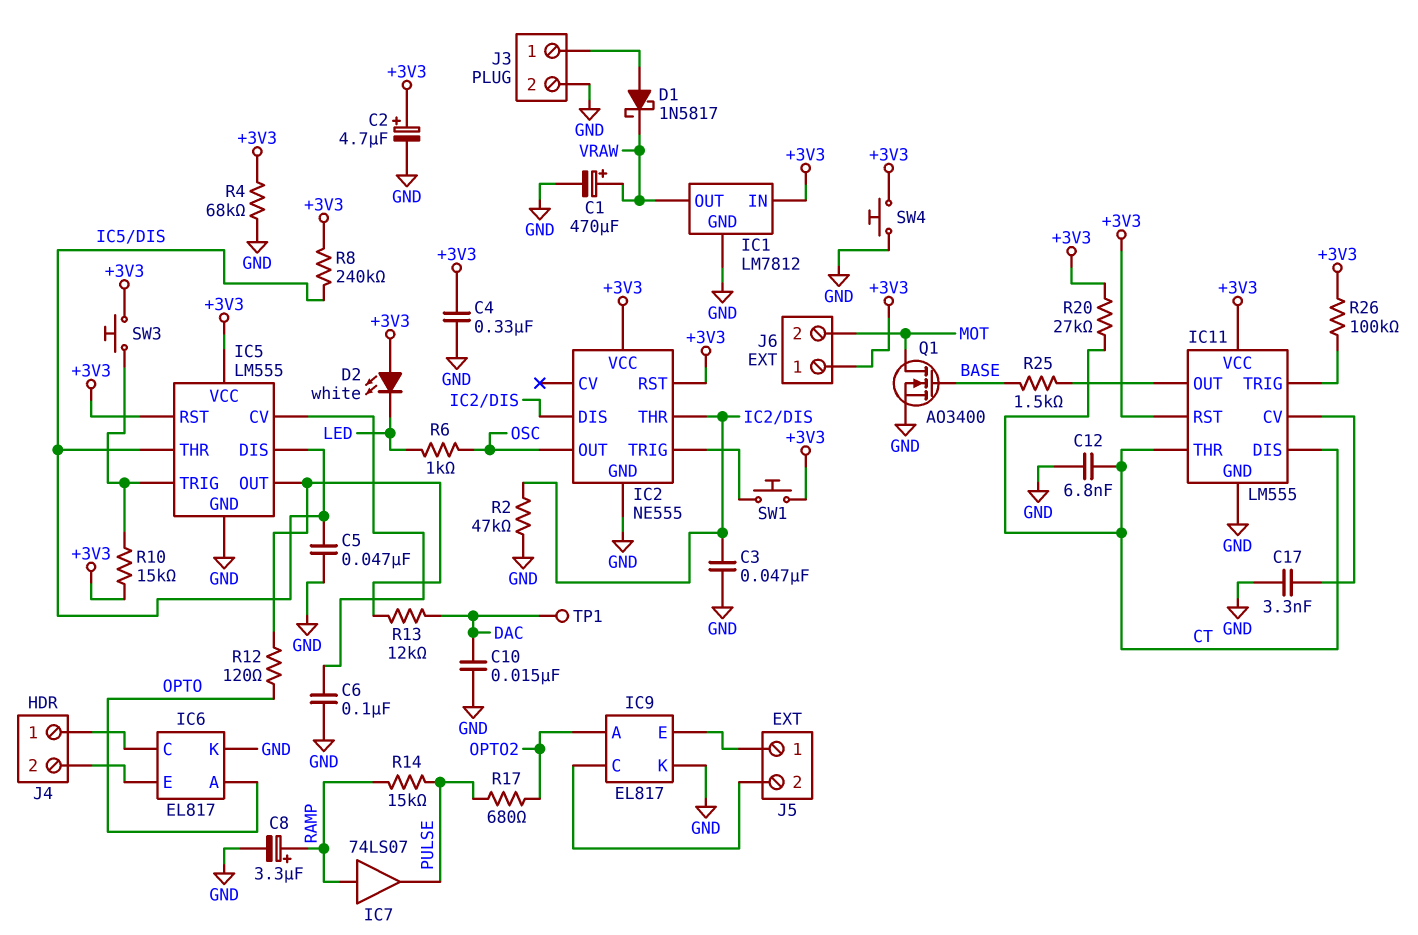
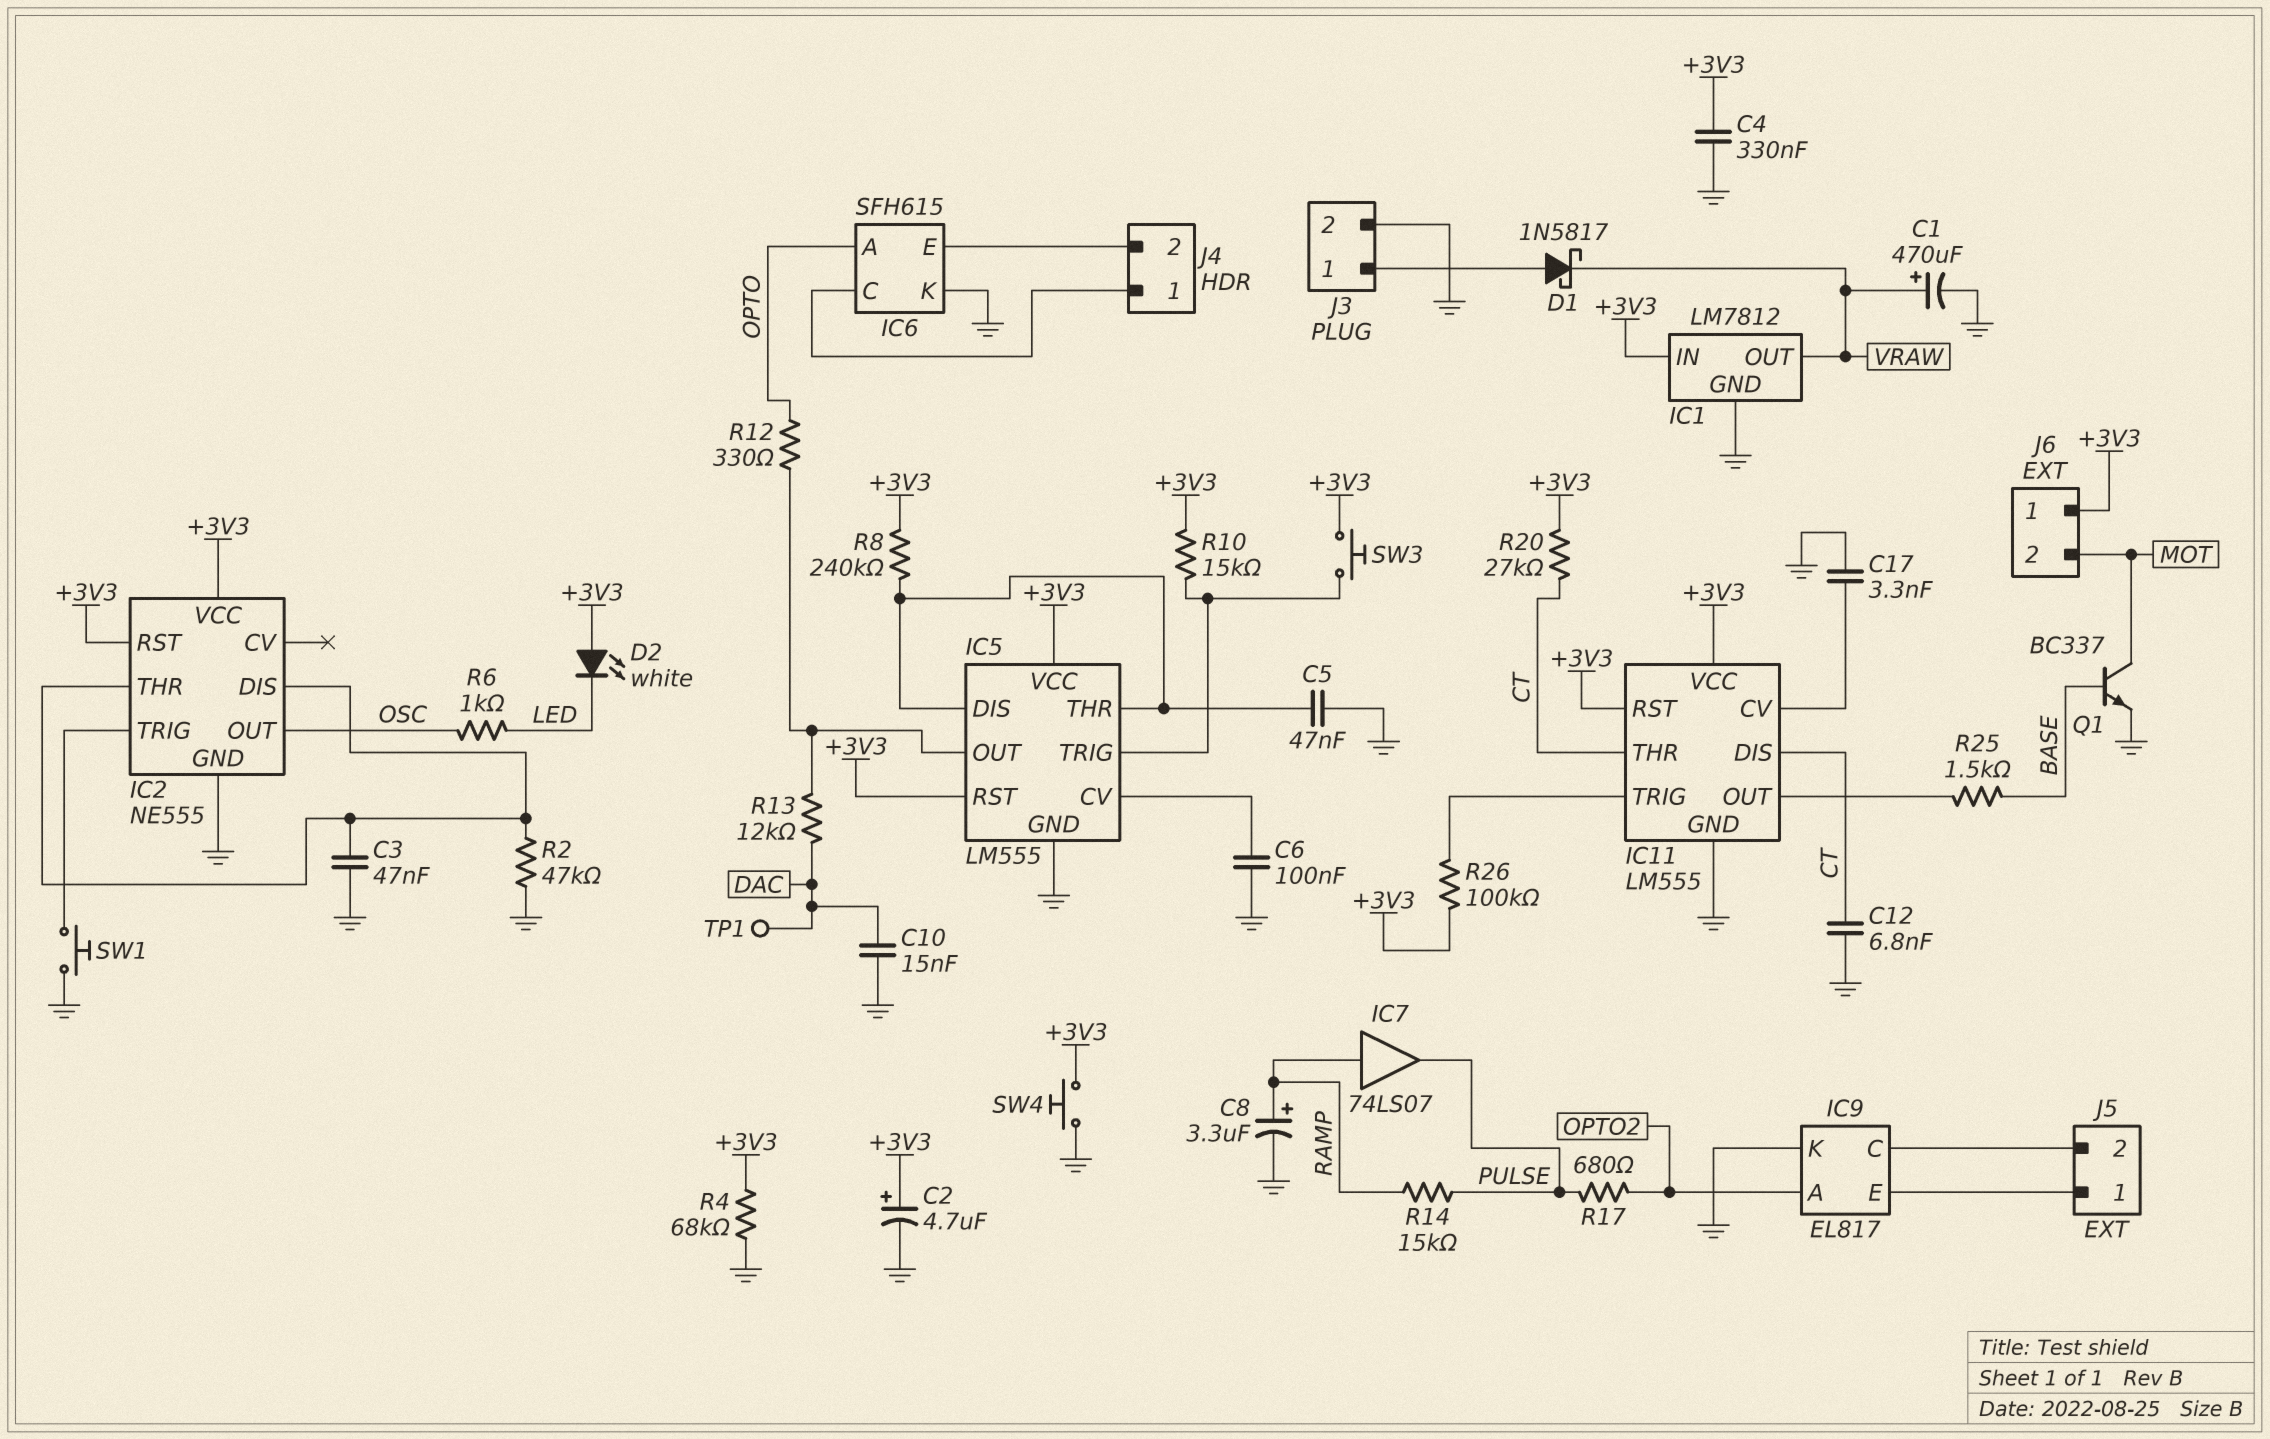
IC6: EL817 -> SFH615
Q1: NMOS AO3400 (G BASE, D MOT, S GND) -> NPN BC337 (B BASE, C MOT, E GND)
R12: 120 (IC5/OUT, OPTO) -> 330 (IC5/OUT, OPTO)
SW1: button (+3V3, IC2/TRIG) -> button (GND, IC2/TRIG)

